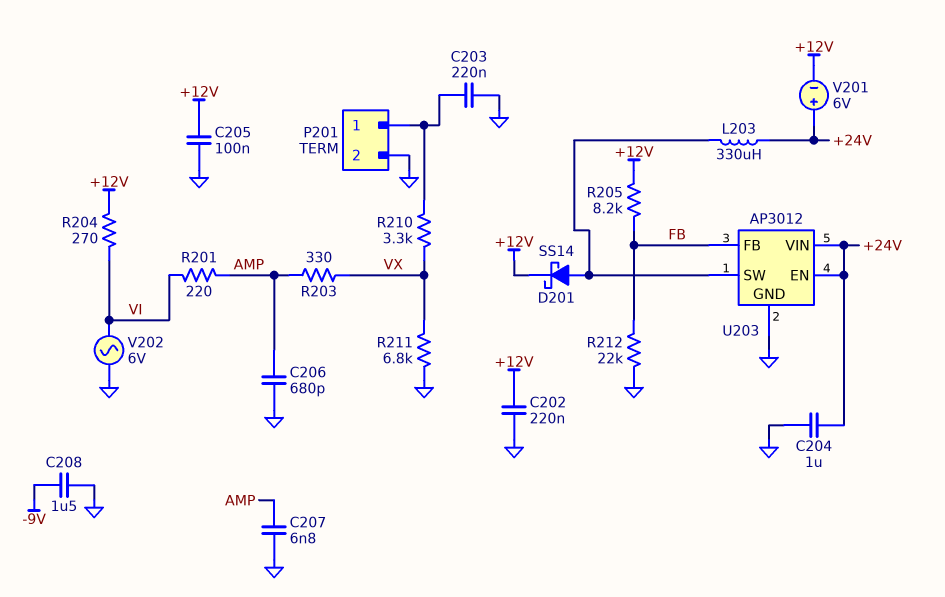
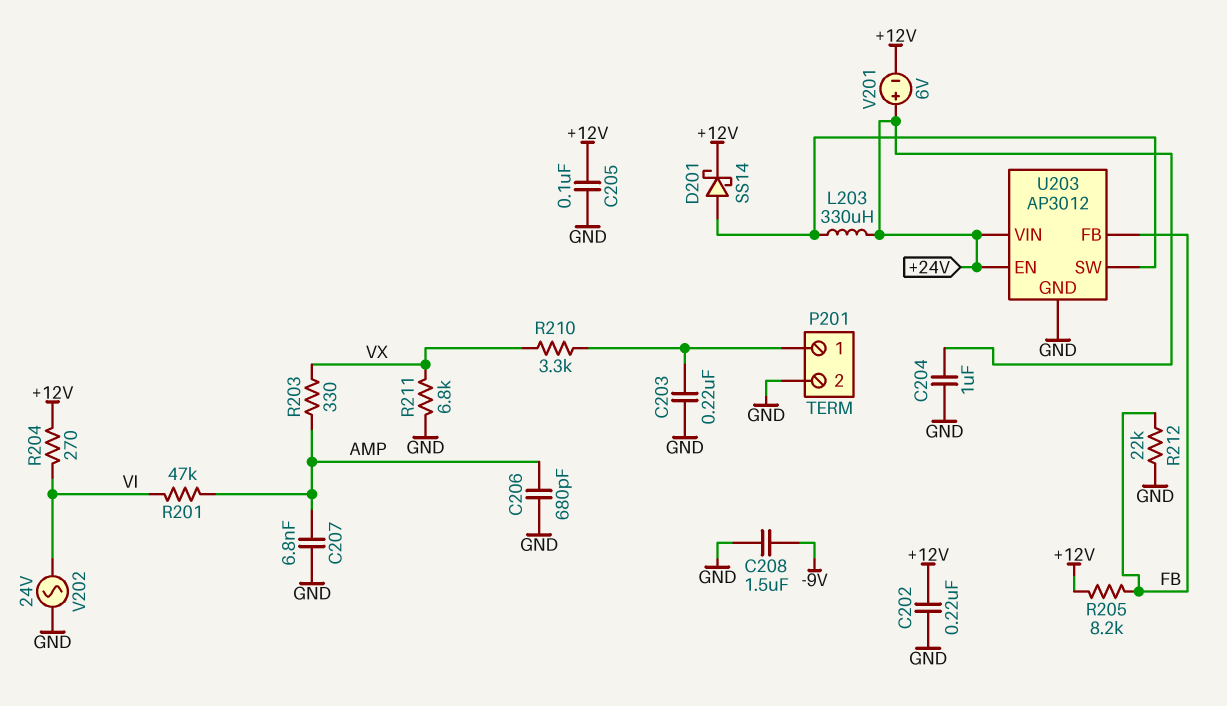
R201: 220 (AMP, VI) -> 47k (AMP, VI)
V202: AC 6V (GND, VI) -> AC 24V (GND, VI)

